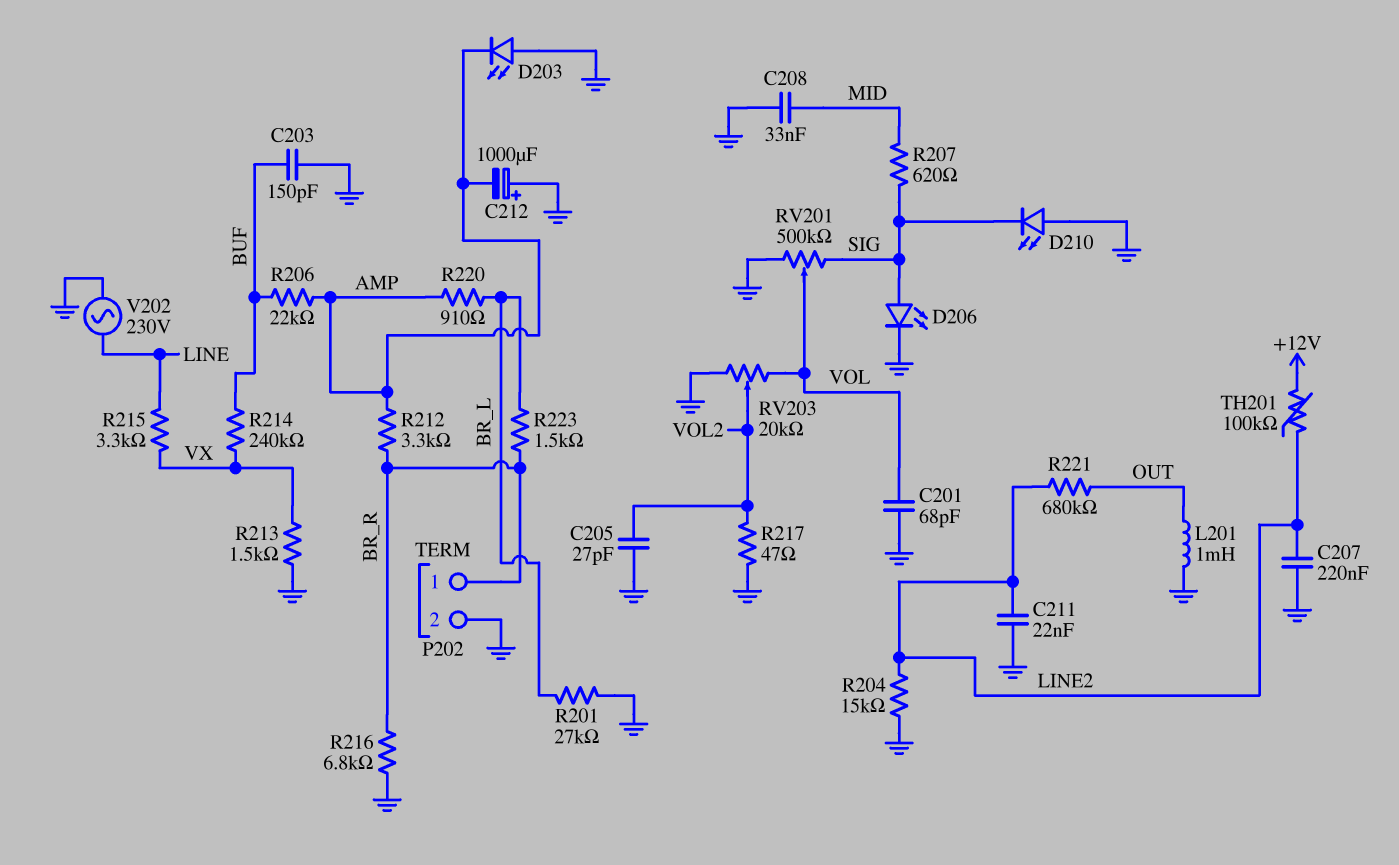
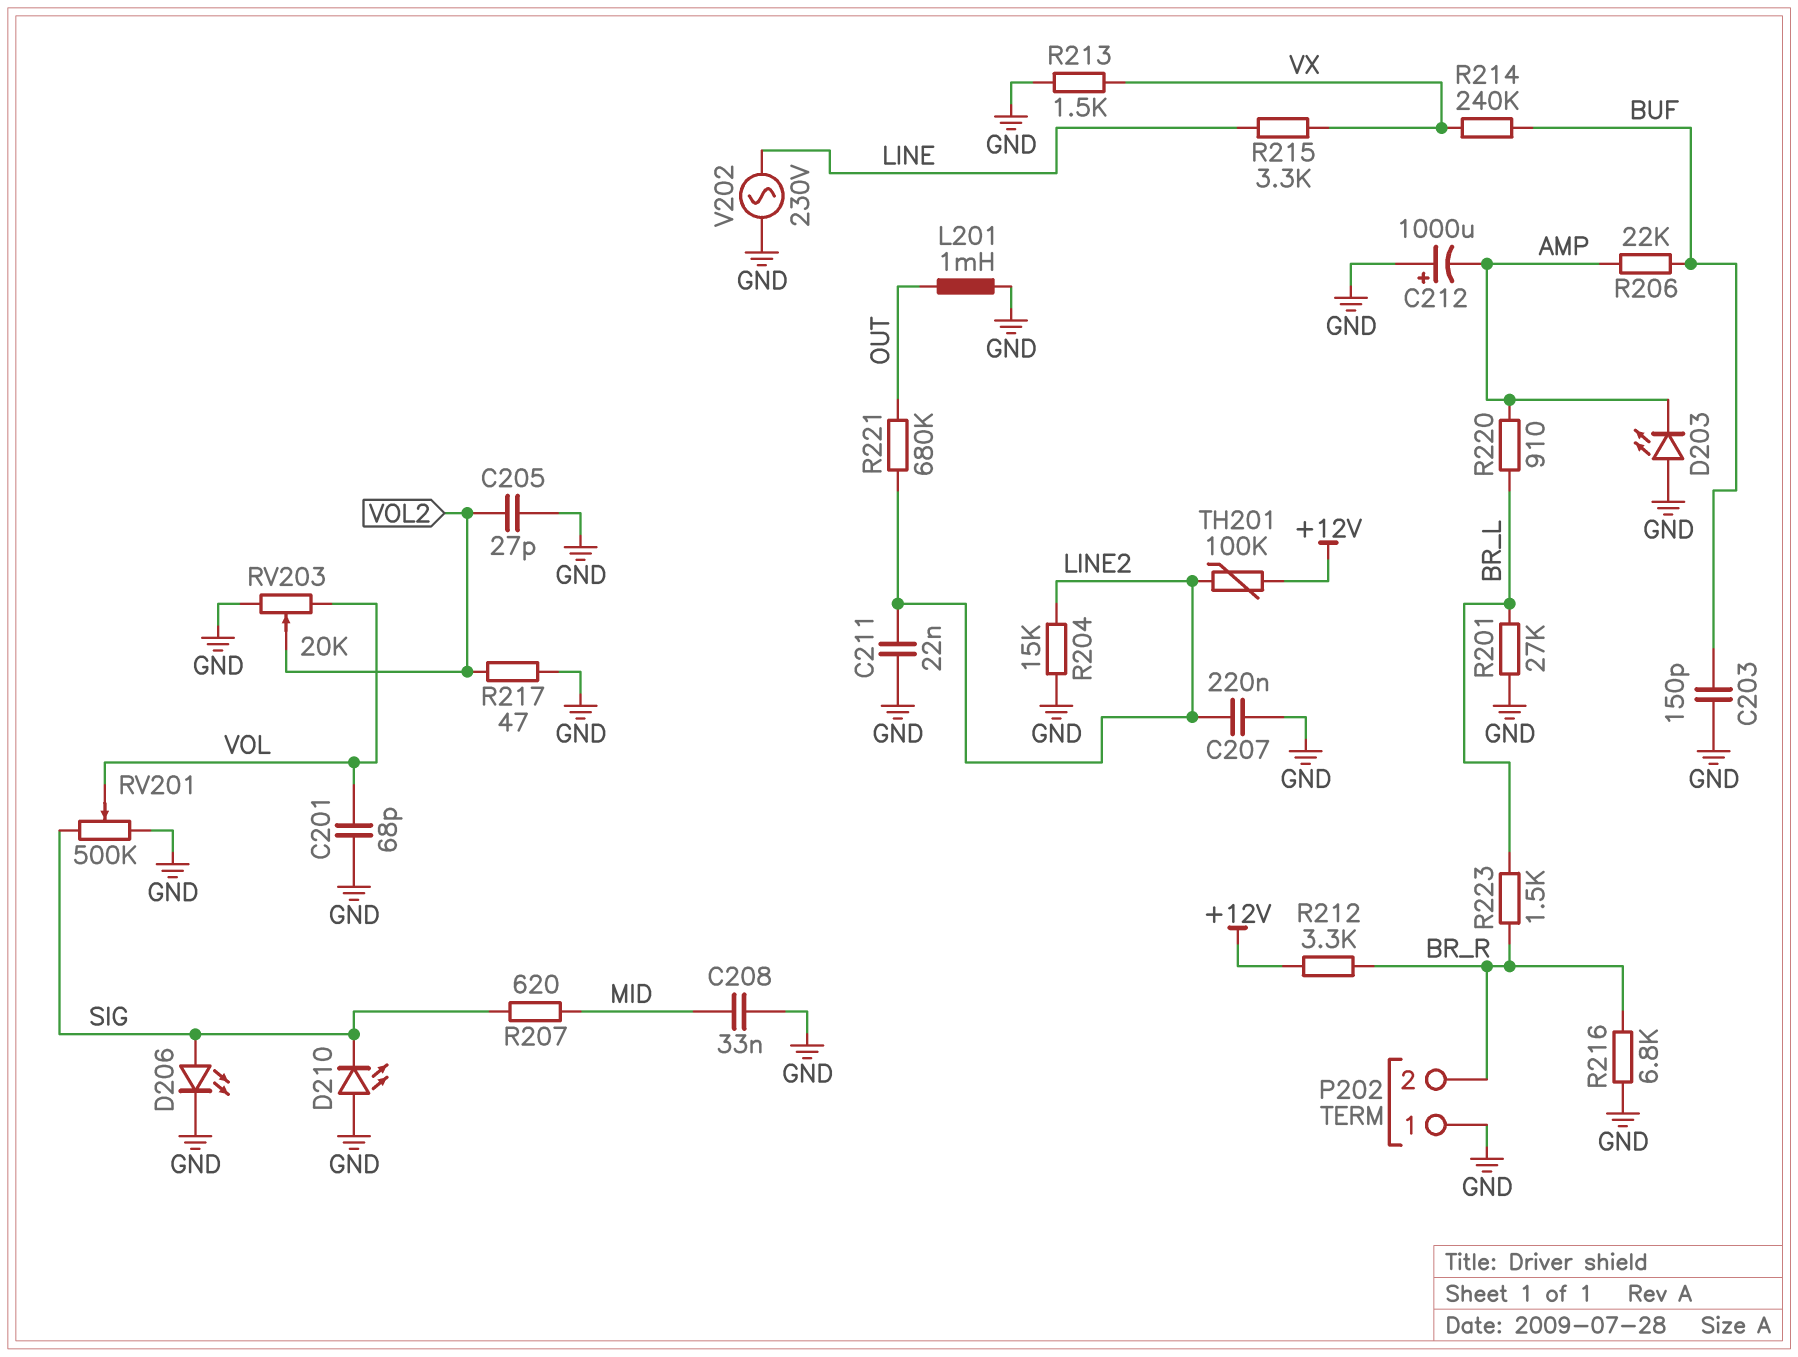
P202 pin 1: BR_R -> GND
P202 pin 2: GND -> BR_R
R212: 3.3k (AMP, BR_R) -> 3.3k (+12V, BR_R)

